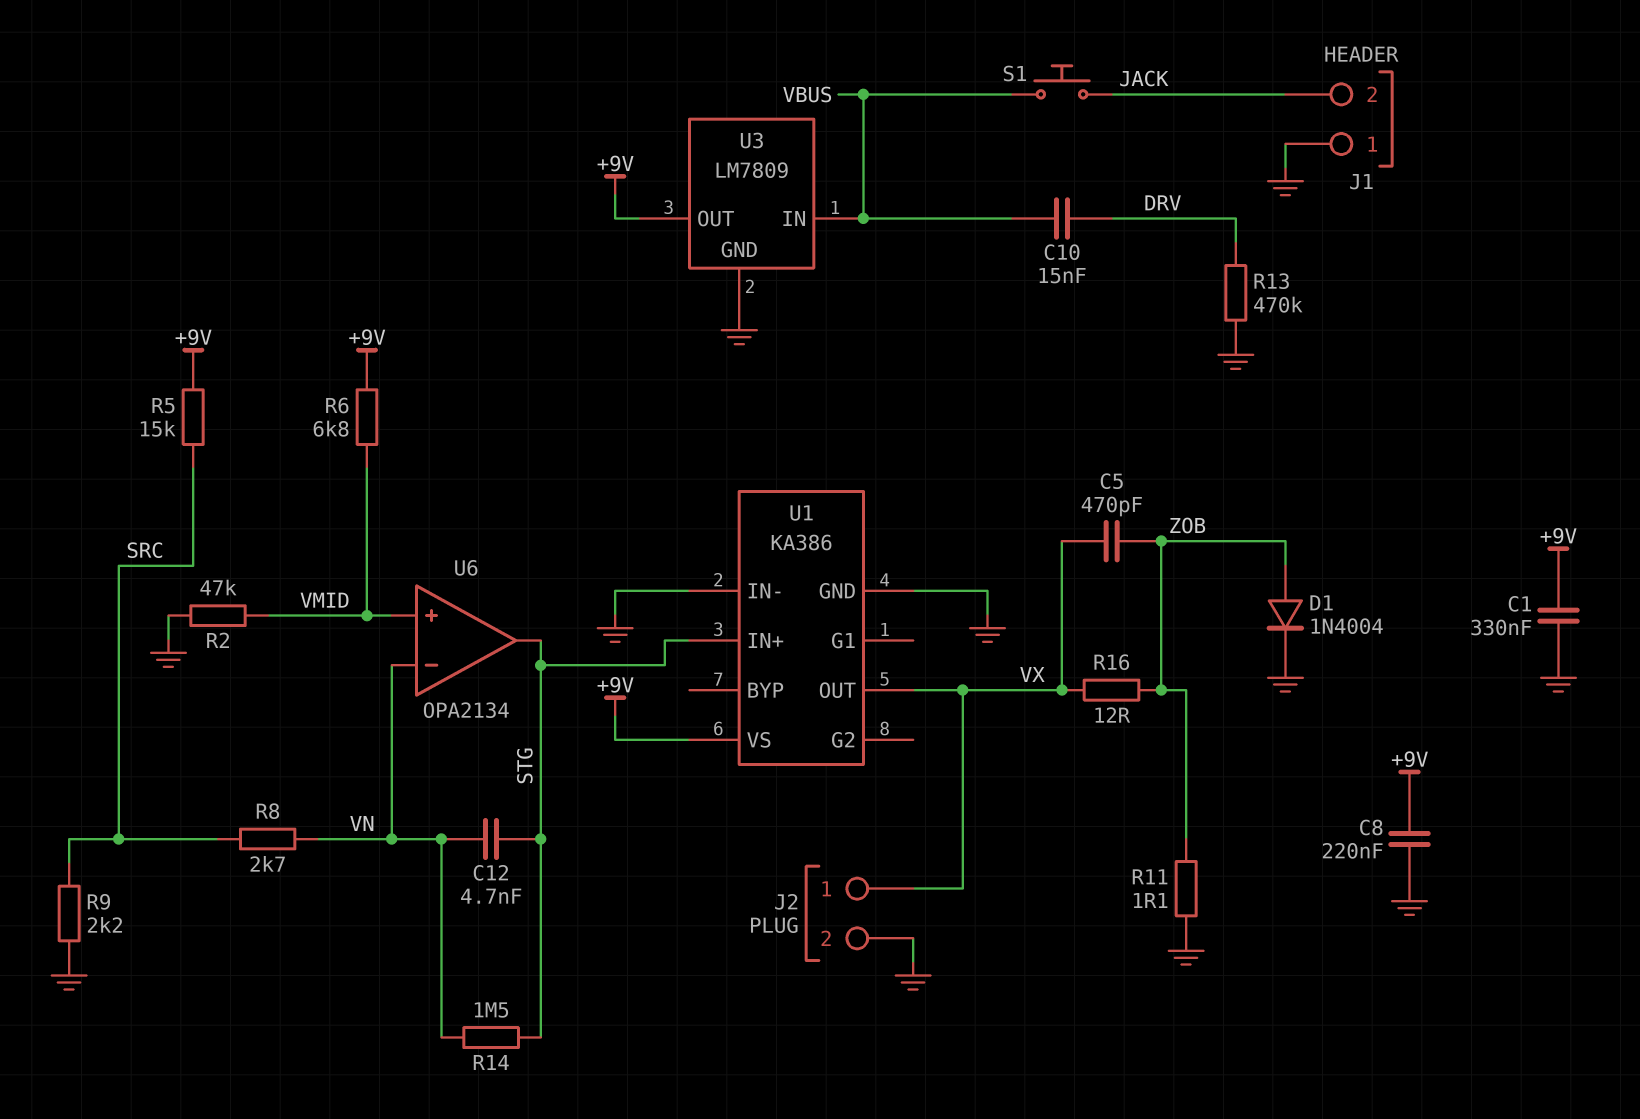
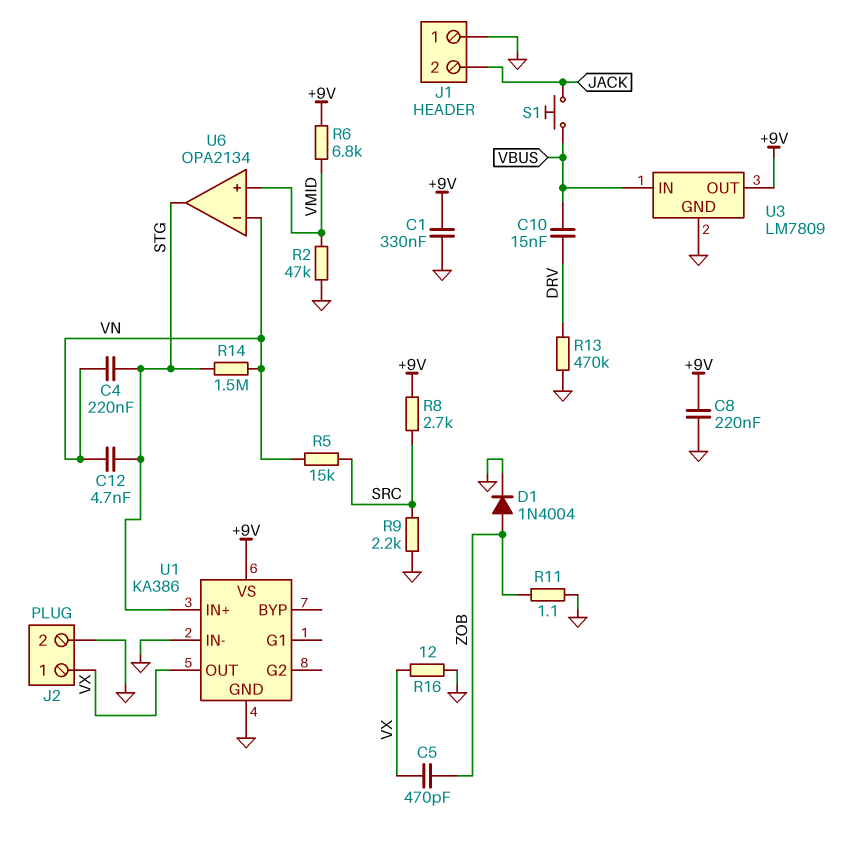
C4: none -> 220nF (STG, VN)
R5: 15k (+9V, SRC) -> 15k (SRC, VN)
R8: 2.7k (SRC, VN) -> 2.7k (+9V, SRC)
R16: 12 (VX, ZOB) -> 12 (GND, VX)

